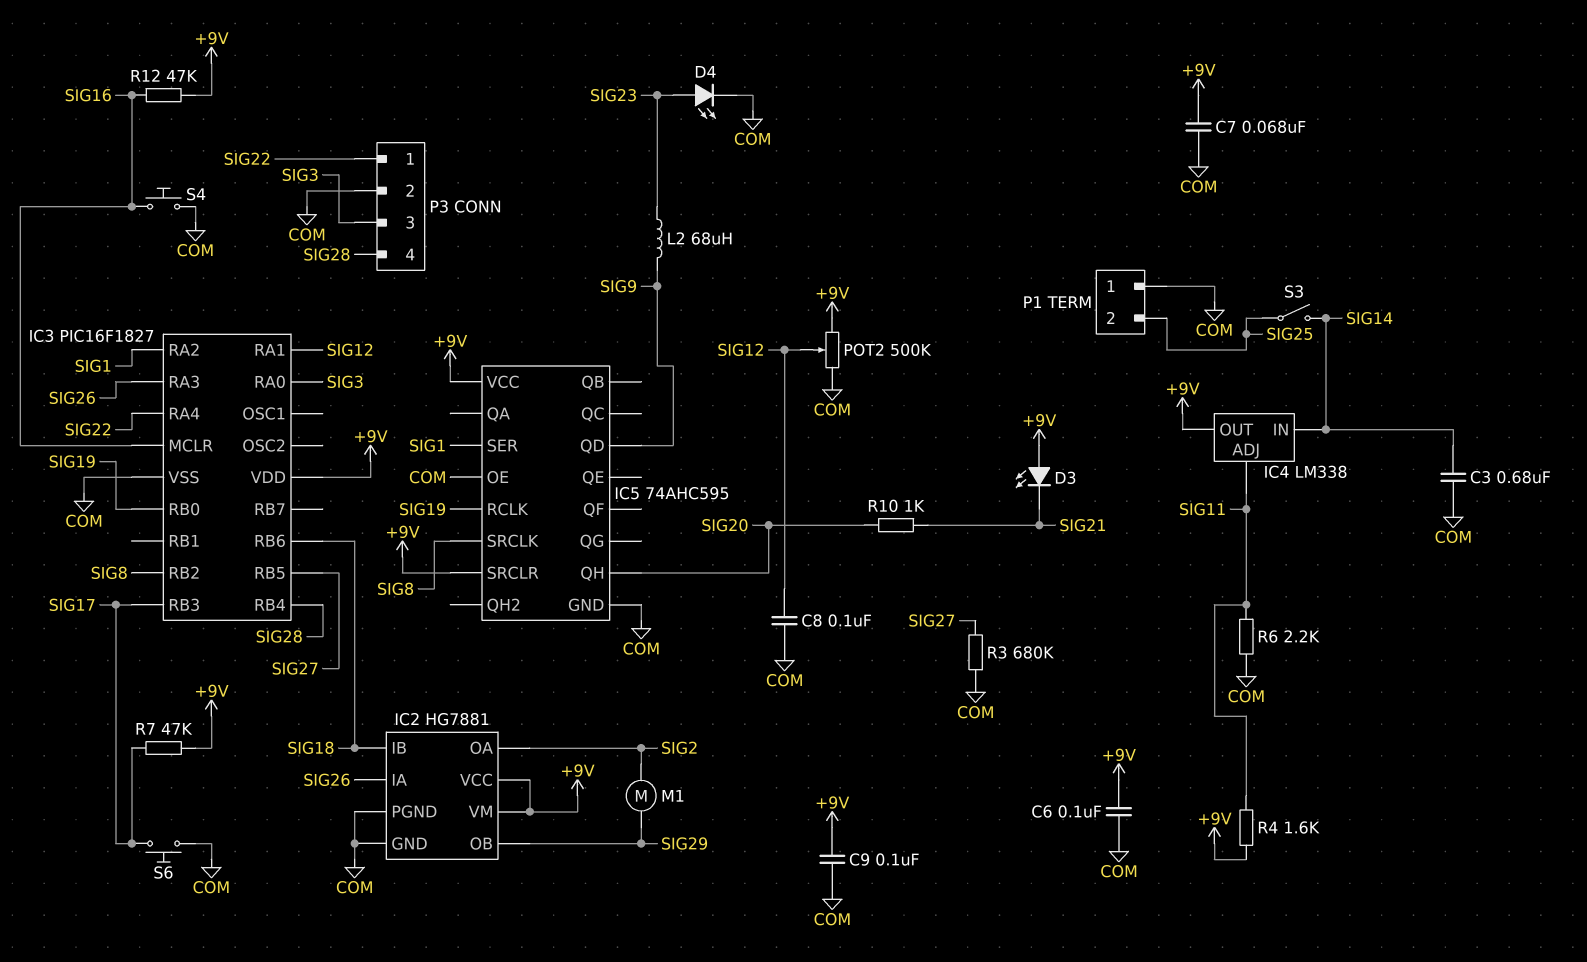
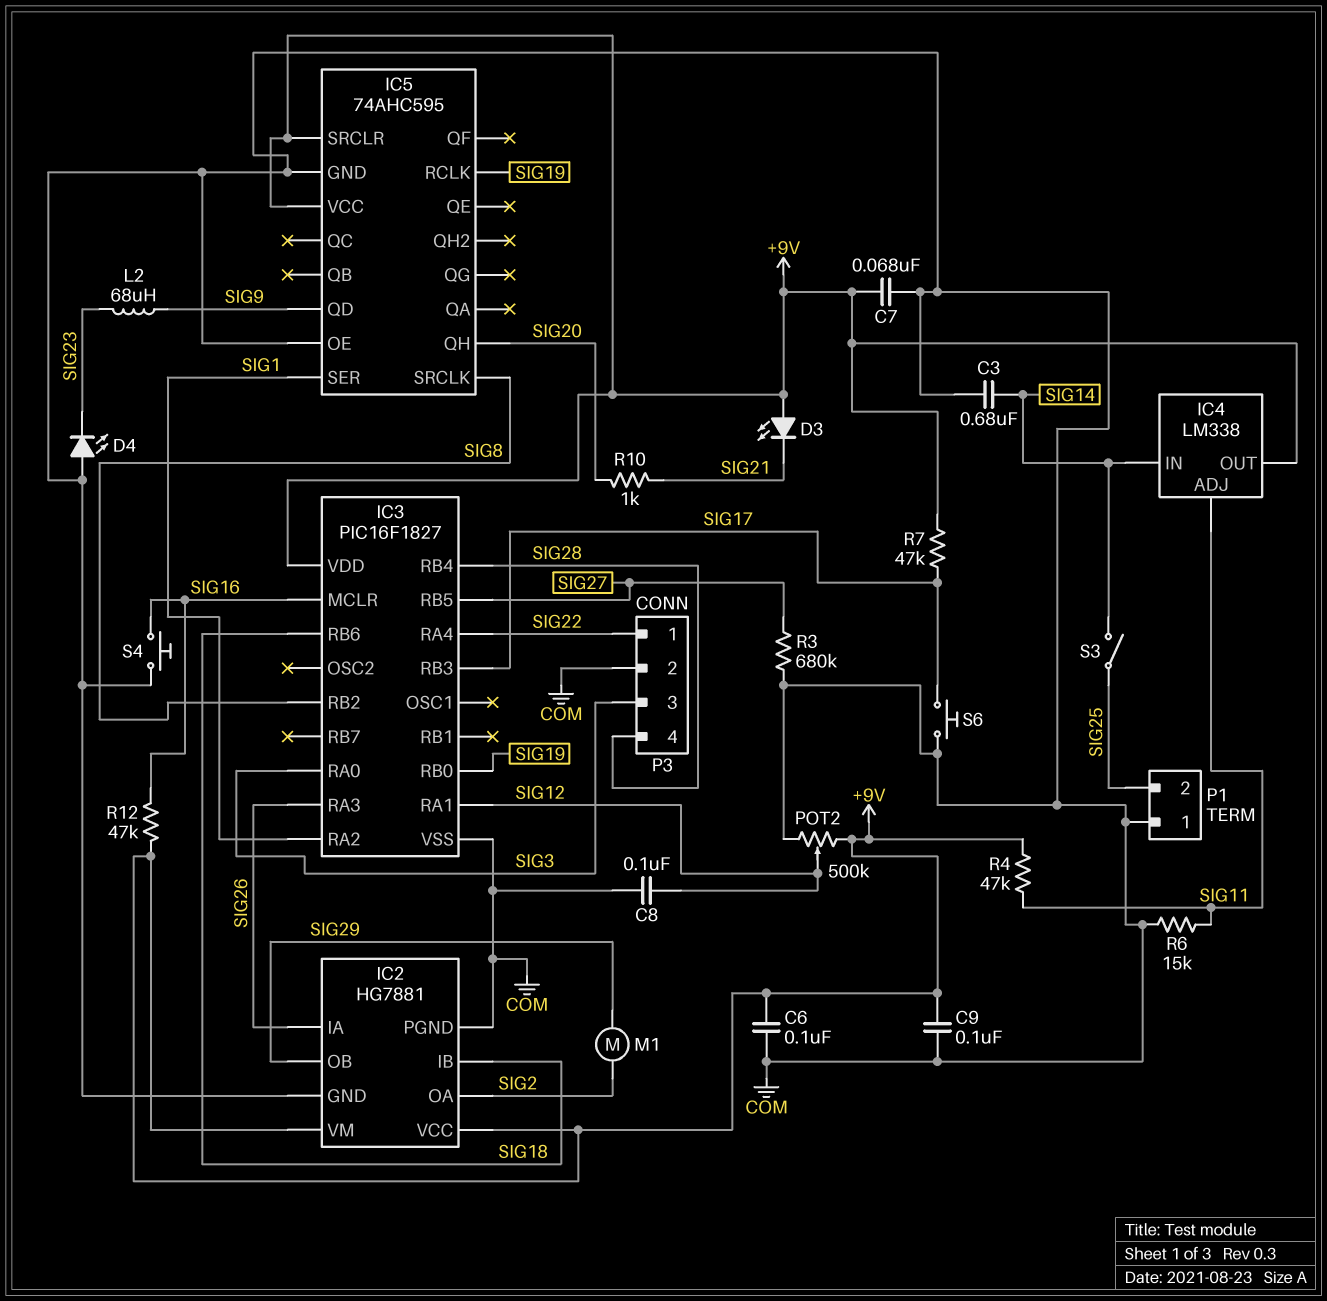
D4: LED (A SIG23, K COM) -> LED (A COM, K SIG23)
R4: 1.6k (+9V, SIG11) -> 47k (+9V, SIG11)
R6: 2.2k (COM, SIG11) -> 15k (COM, SIG11)

